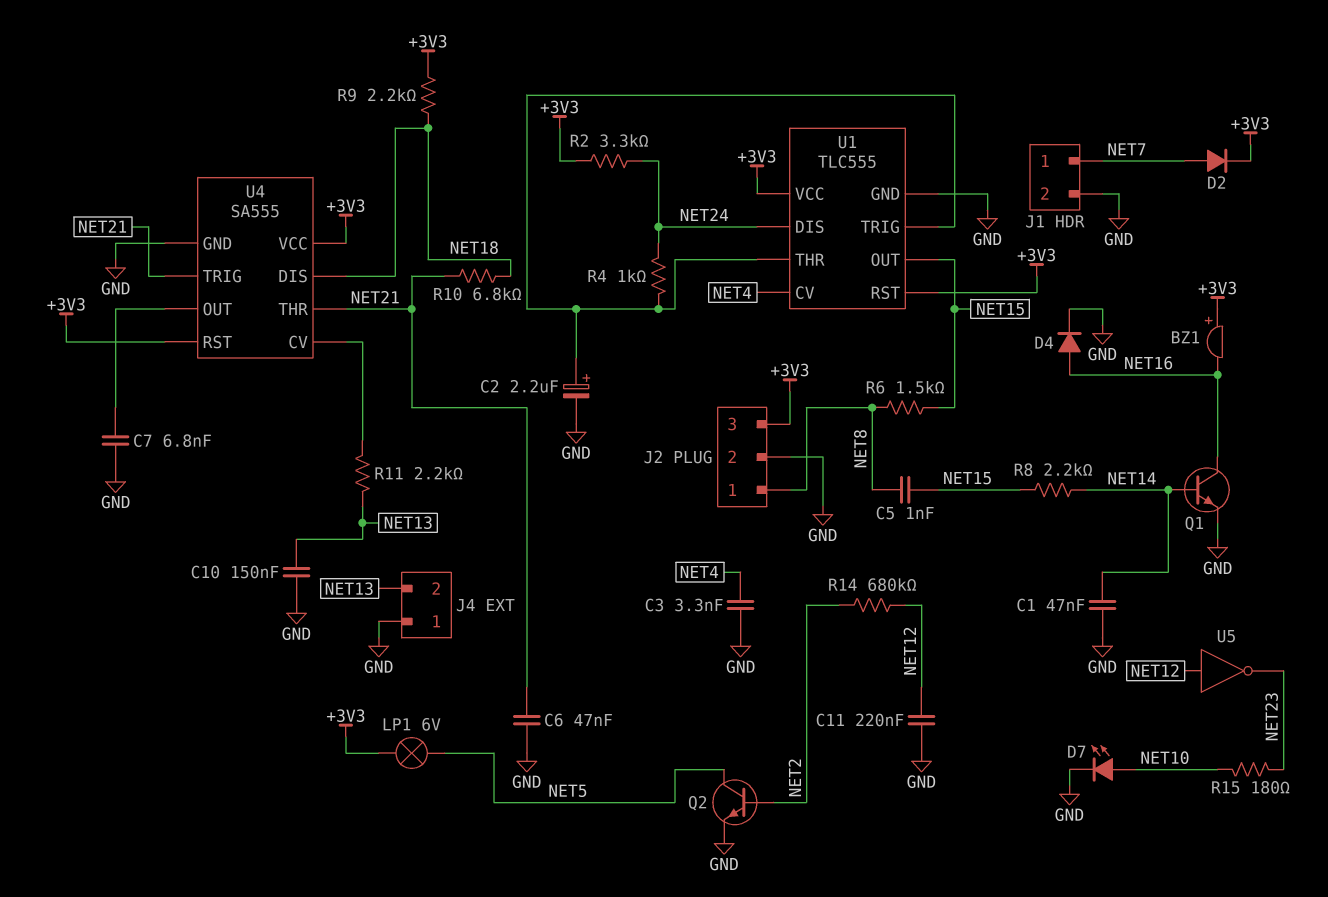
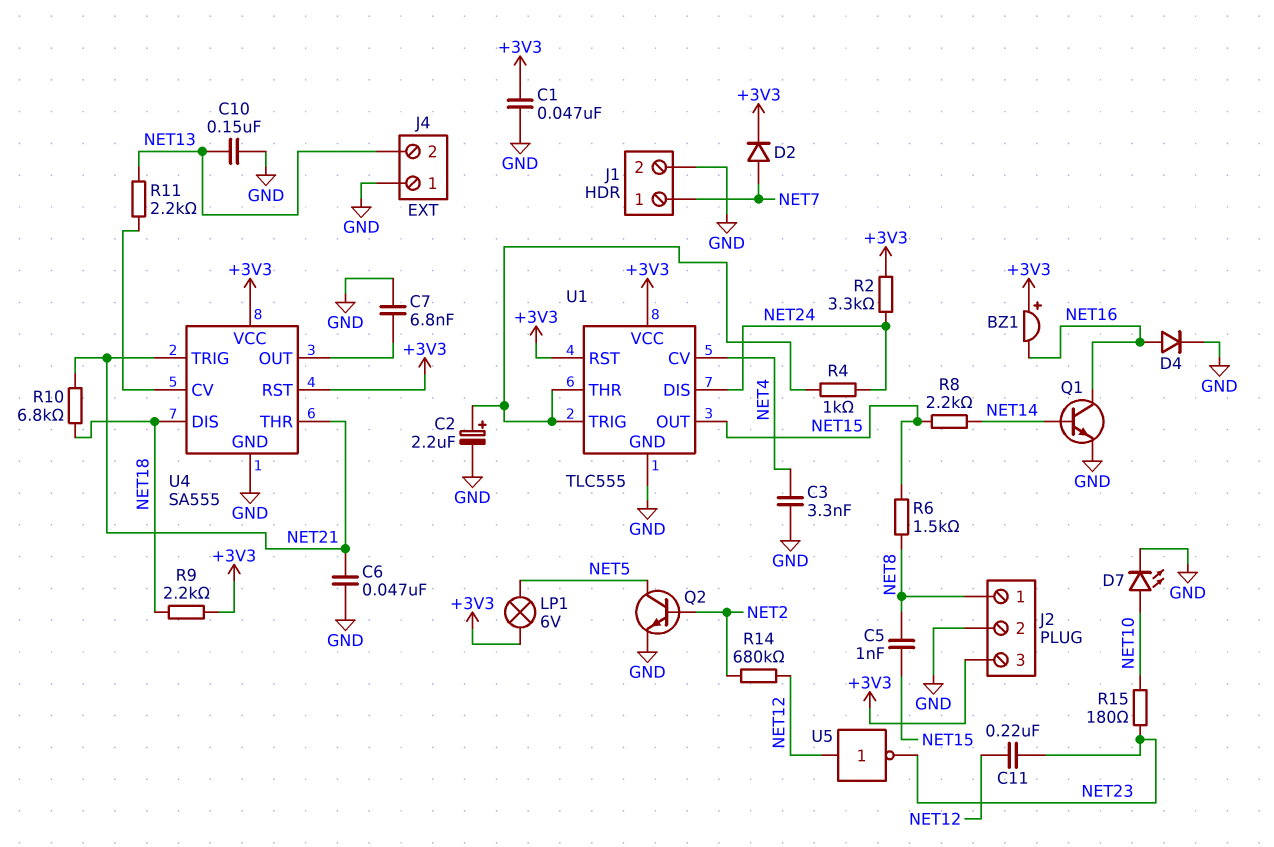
C1: 47nF (GND, NET14) -> 47nF (+3V3, GND)
C11: 220nF (GND, NET12) -> 220nF (NET12, NET23)

